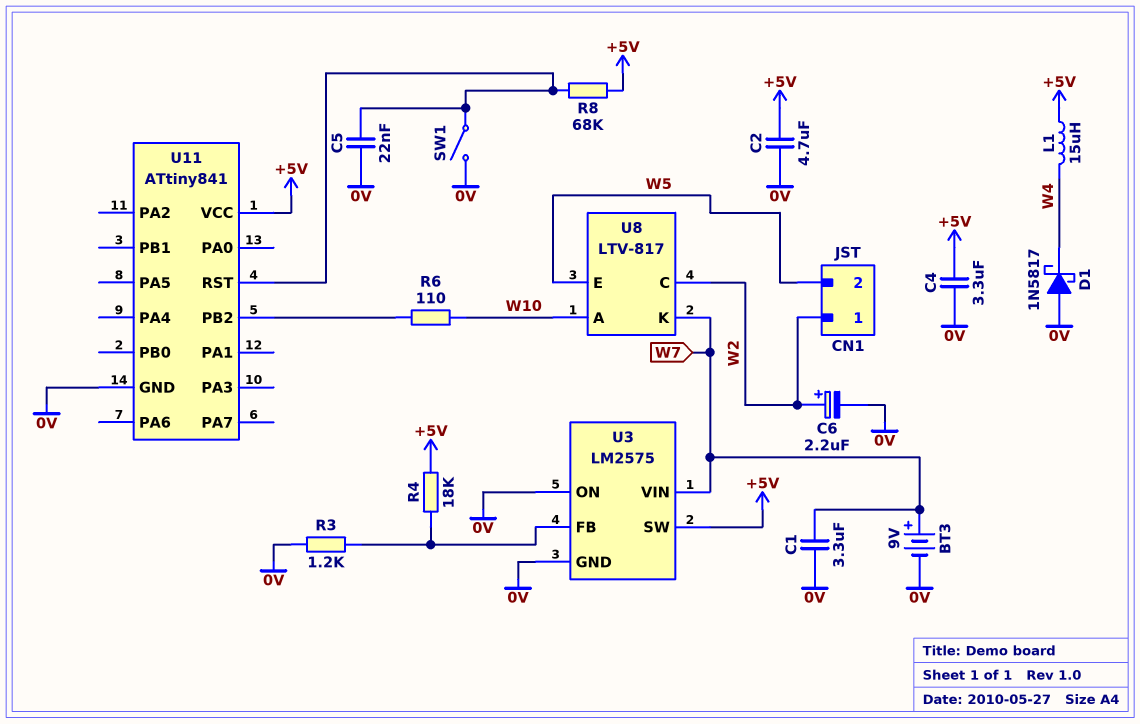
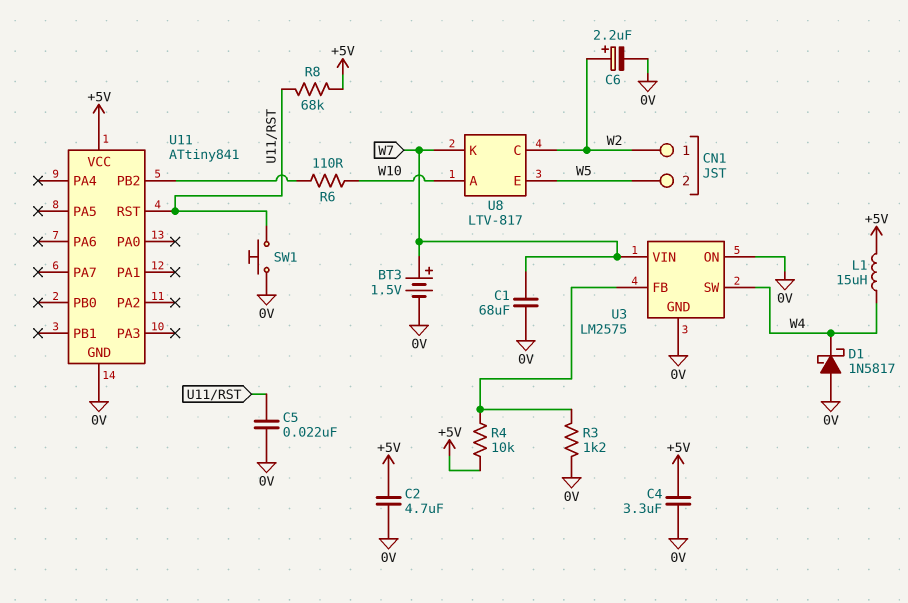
BT3: 9V (plus W7, minus 0V) -> 1.5V (plus W7, minus 0V)
C1: 3.3uF (0V, W7) -> 68uF (0V, W7)
R4: 18k (+5V, U3/FB) -> 10k (+5V, U3/FB)
SW1: switch (0V, U11/RST) -> button (0V, U11/RST)
U3 pin SW: +5V -> W4

